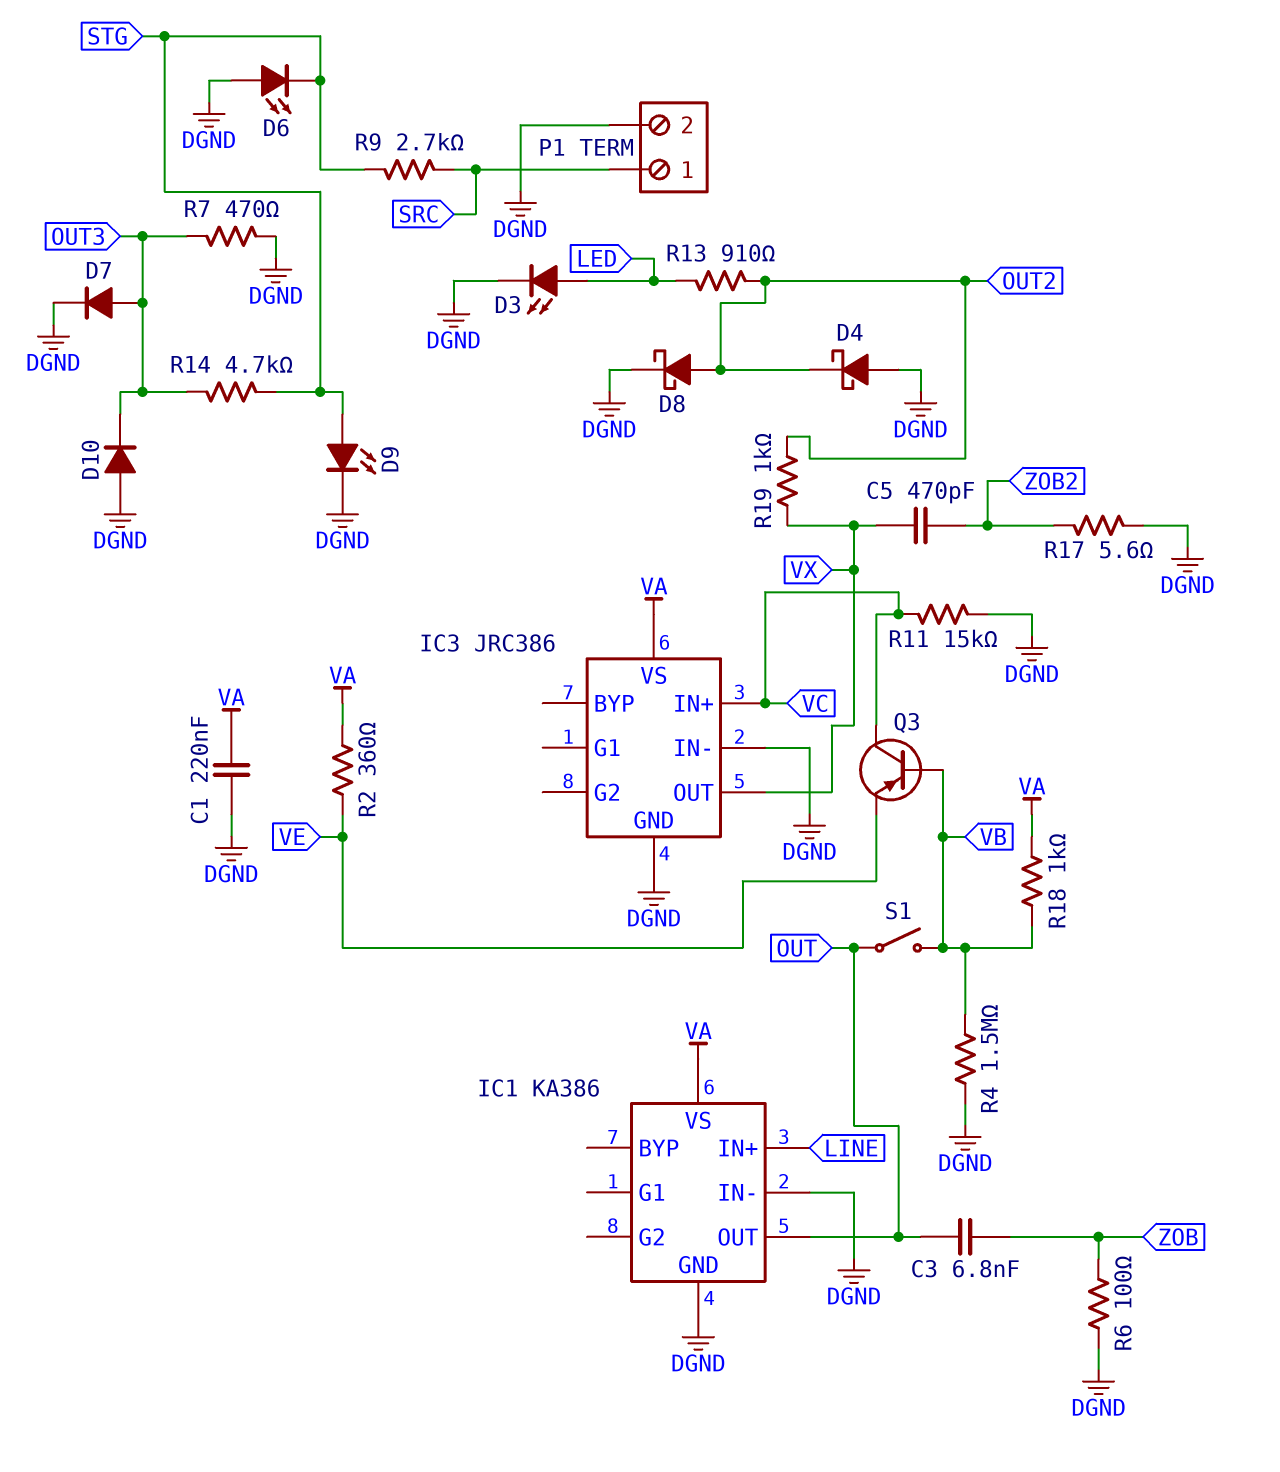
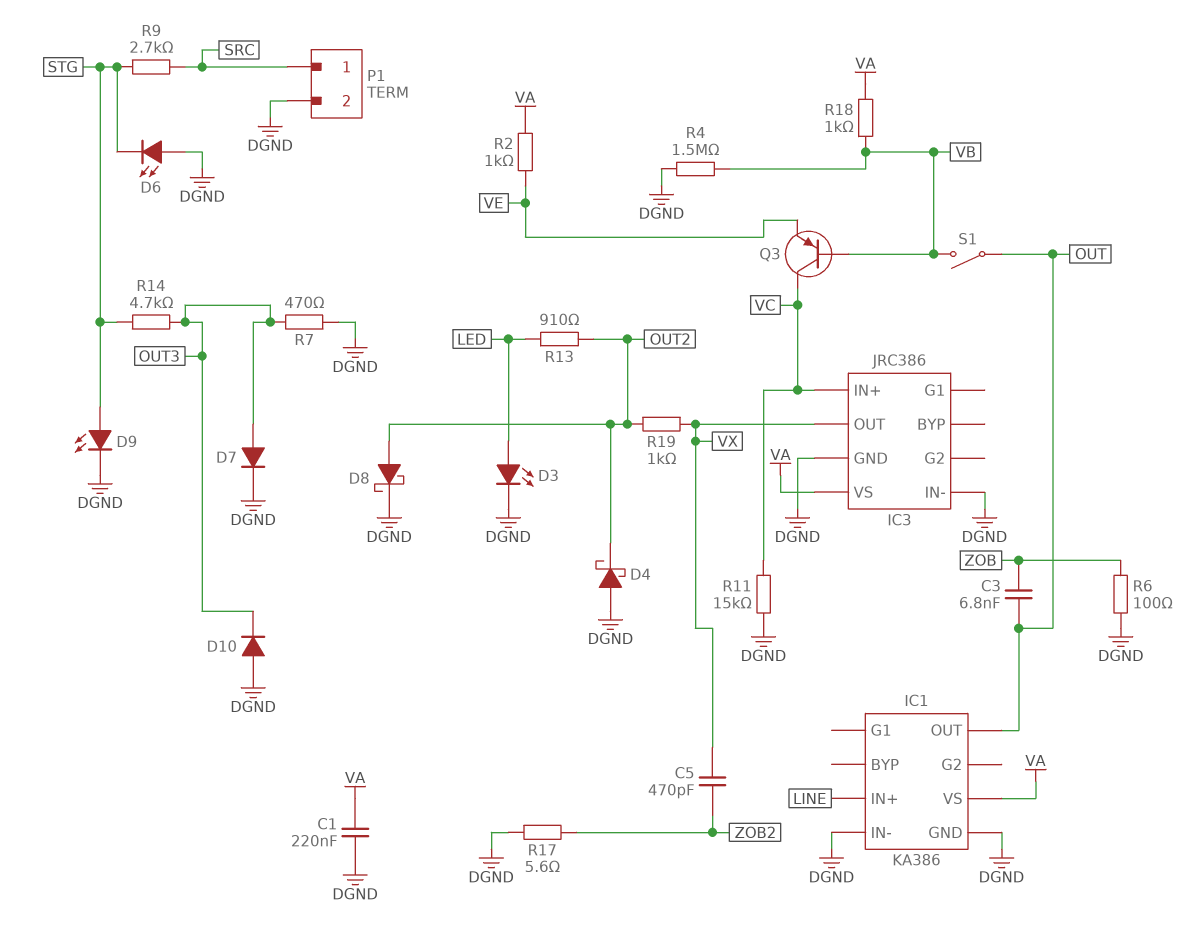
R2: 360 (VA, VE) -> 1k (VA, VE)

